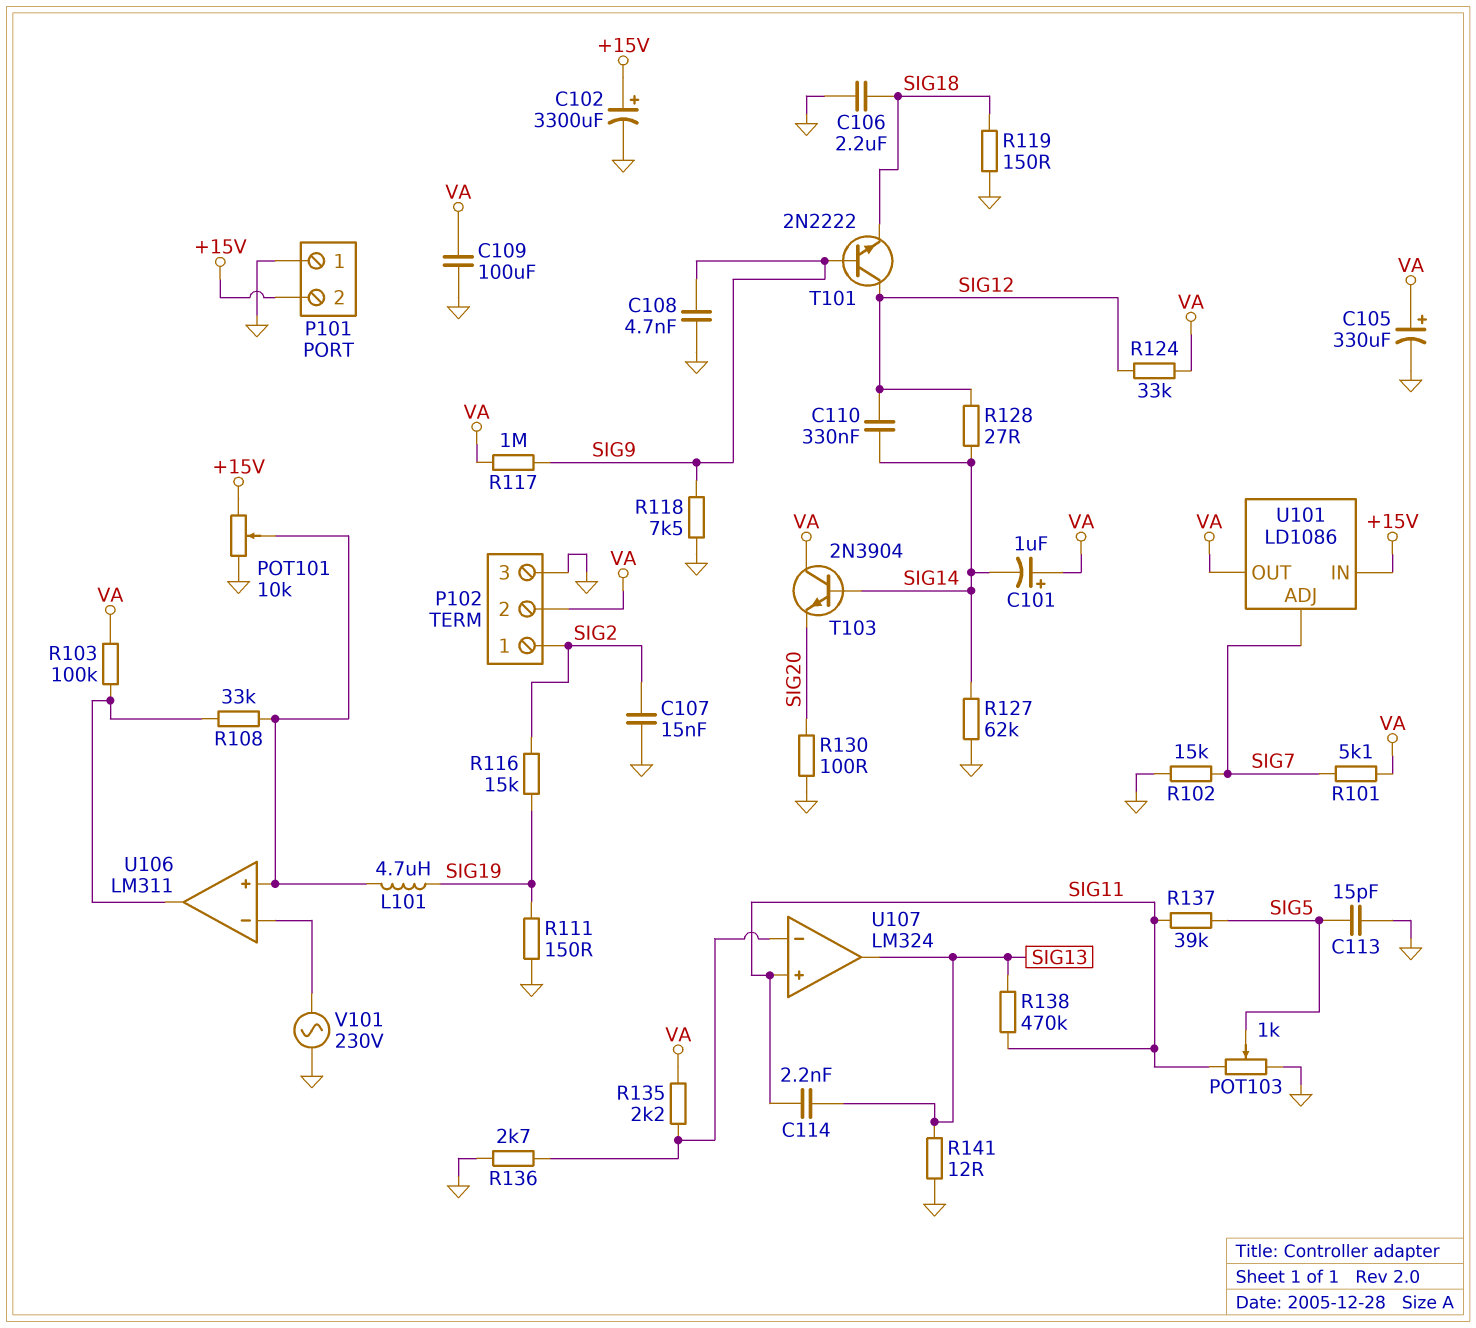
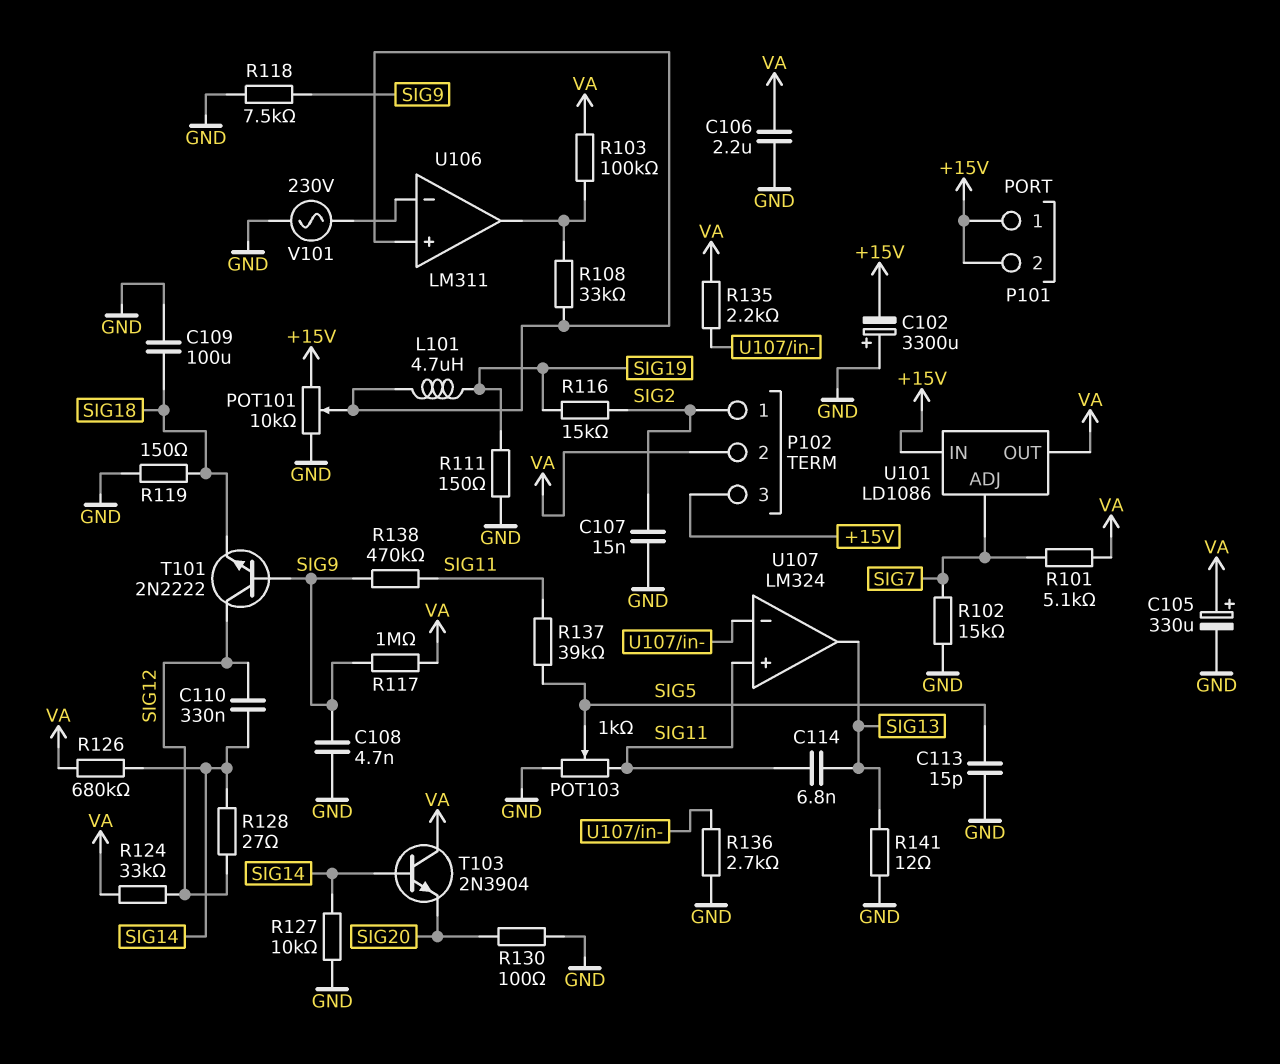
C101: 1uF (plus VA, minus SIG14) -> none
C102: 3300uF (plus +15V, minus GND) -> 3300uF (plus GND, minus +15V)
C106: 2.2uF (GND, SIG18) -> 2.2uF (GND, VA)
C109: 100uF (GND, VA) -> 100uF (GND, SIG18)
C114: 2.2nF (SIG11, SIG13) -> 6.8nF (SIG11, SIG13)
P101 pin 1: GND -> +15V
P102 pin 3: GND -> +15V
R126: none -> 680k (SIG14, VA)
R127: 62k (GND, SIG14) -> 10k (GND, SIG14)
R138: 470k (SIG11, SIG13) -> 470k (SIG9, SIG11)

